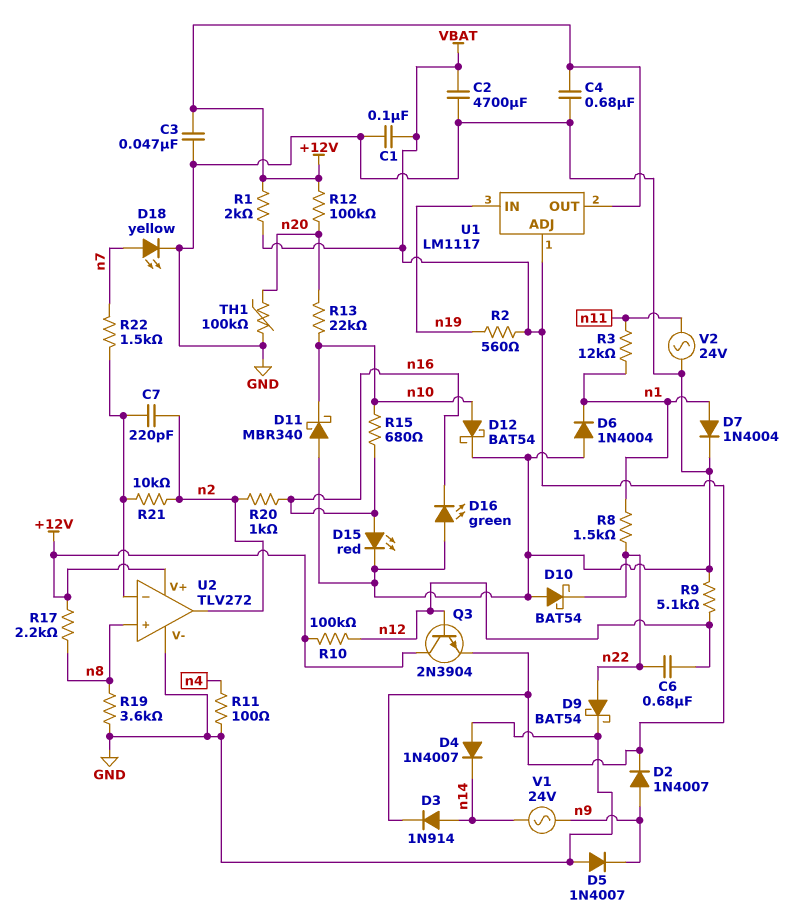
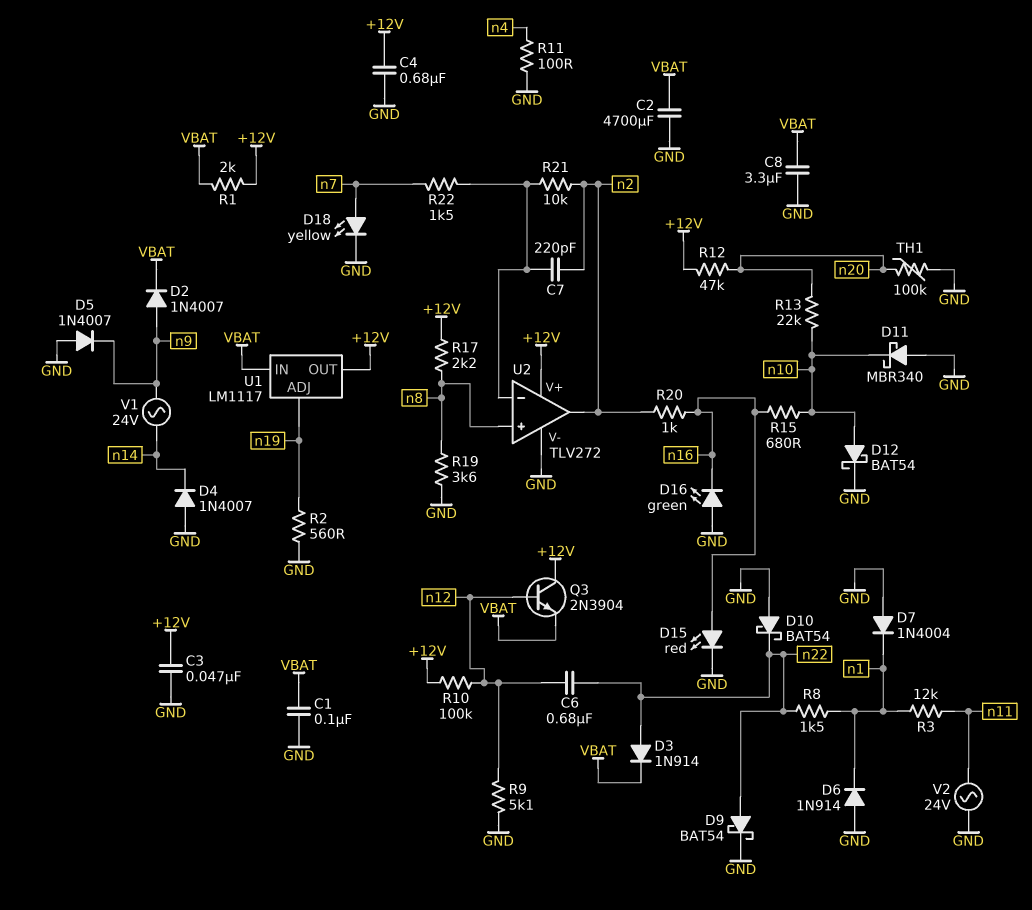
C8: none -> 3.3uF (GND, VBAT)
D3: diode 1N914 (A n14, K VBAT) -> diode 1N914 (A n22, K VBAT)
D6: diode 1N4004 (A GND, K n1) -> diode 1N914 (A GND, K n1)
D7: diode 1N4004 (A n1, K GND) -> diode 1N4004 (A GND, K n1)
R2: 560 (VBAT, n19) -> 560 (GND, n19)
R12: 100k (+12V, n20) -> 47k (+12V, n20)
U1 pin ADJ: VBAT -> n19
U1 pin IN: n19 -> VBAT

